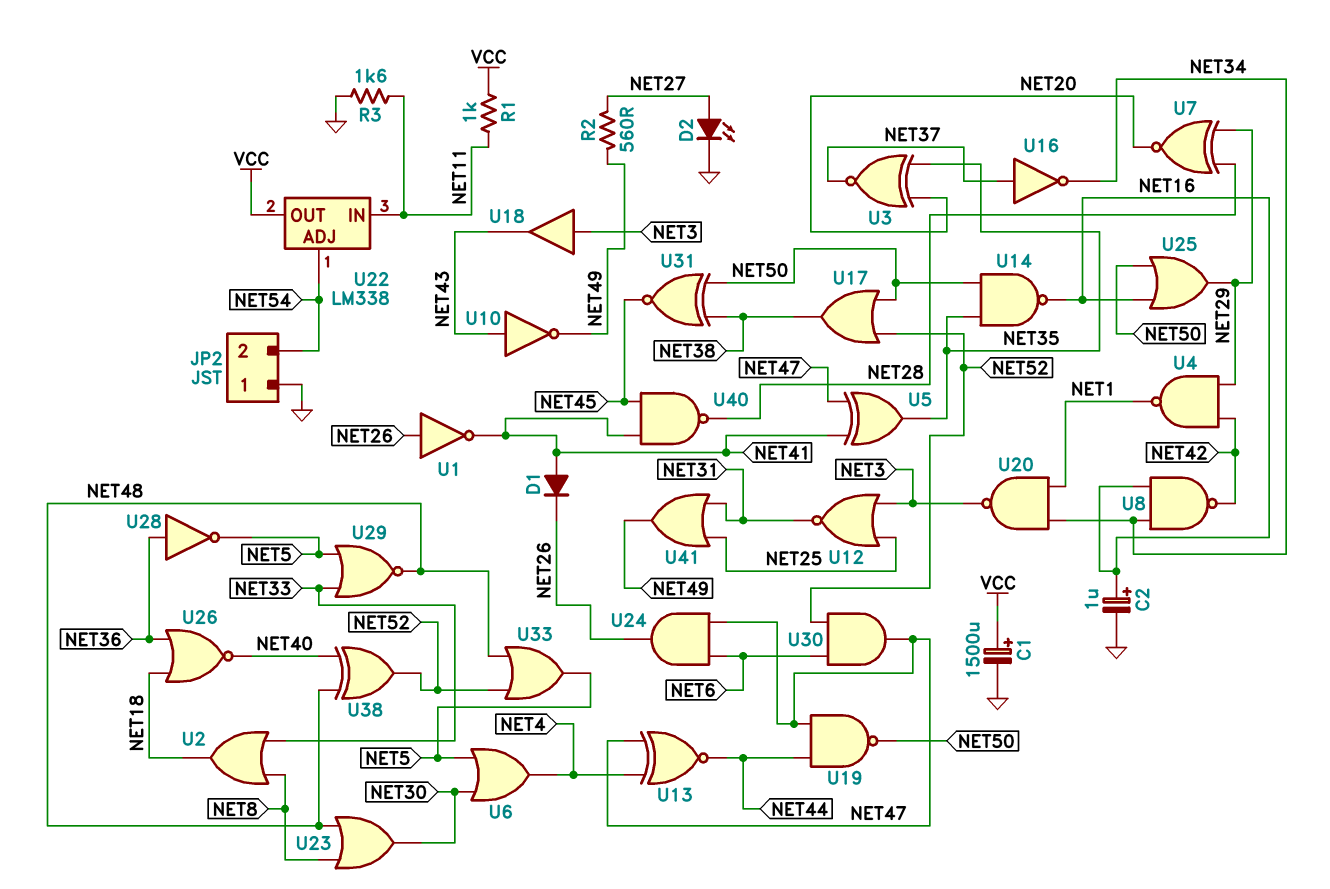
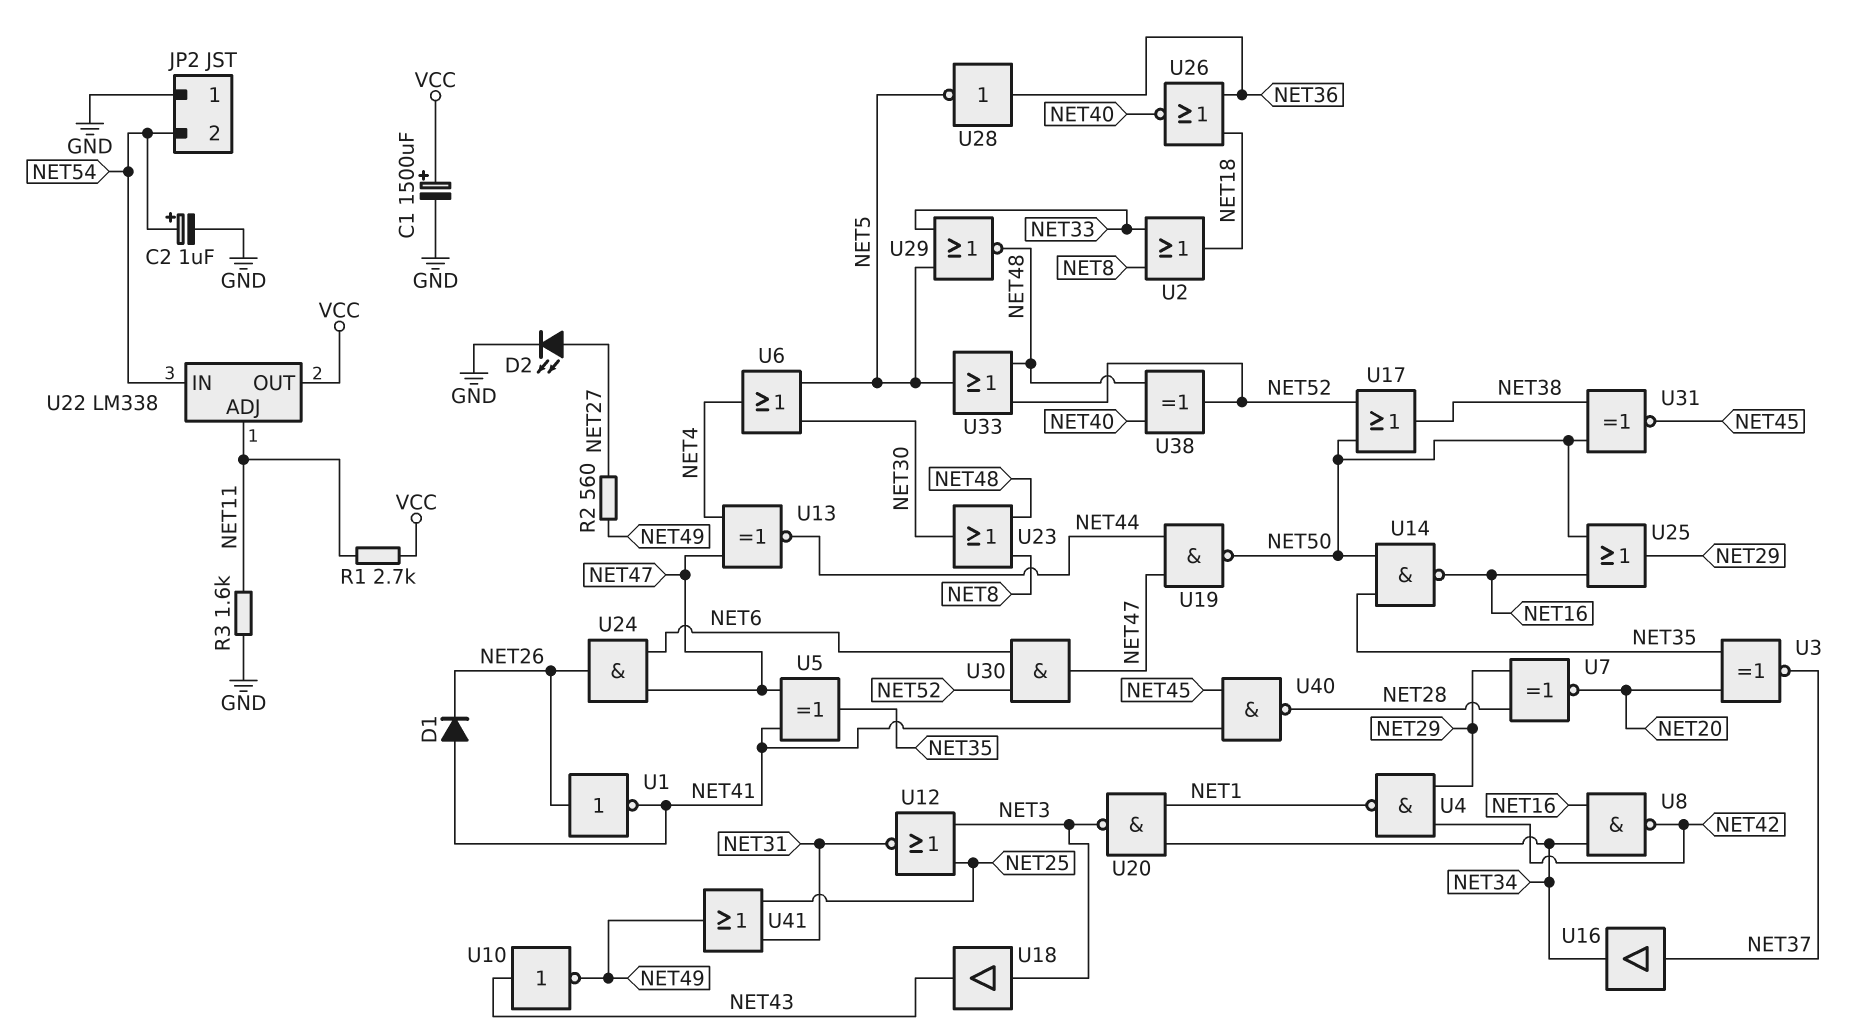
C2: 1uF (plus NET16, minus GND) -> 1uF (plus NET54, minus GND)
R1: 1k (NET11, VCC) -> 2.7k (NET11, VCC)
U16: NOT (in NET37, out NET34) -> buffer (in NET37, out NET34)
U22 pin ADJ: NET54 -> NET11
U22 pin IN: NET11 -> NET54

